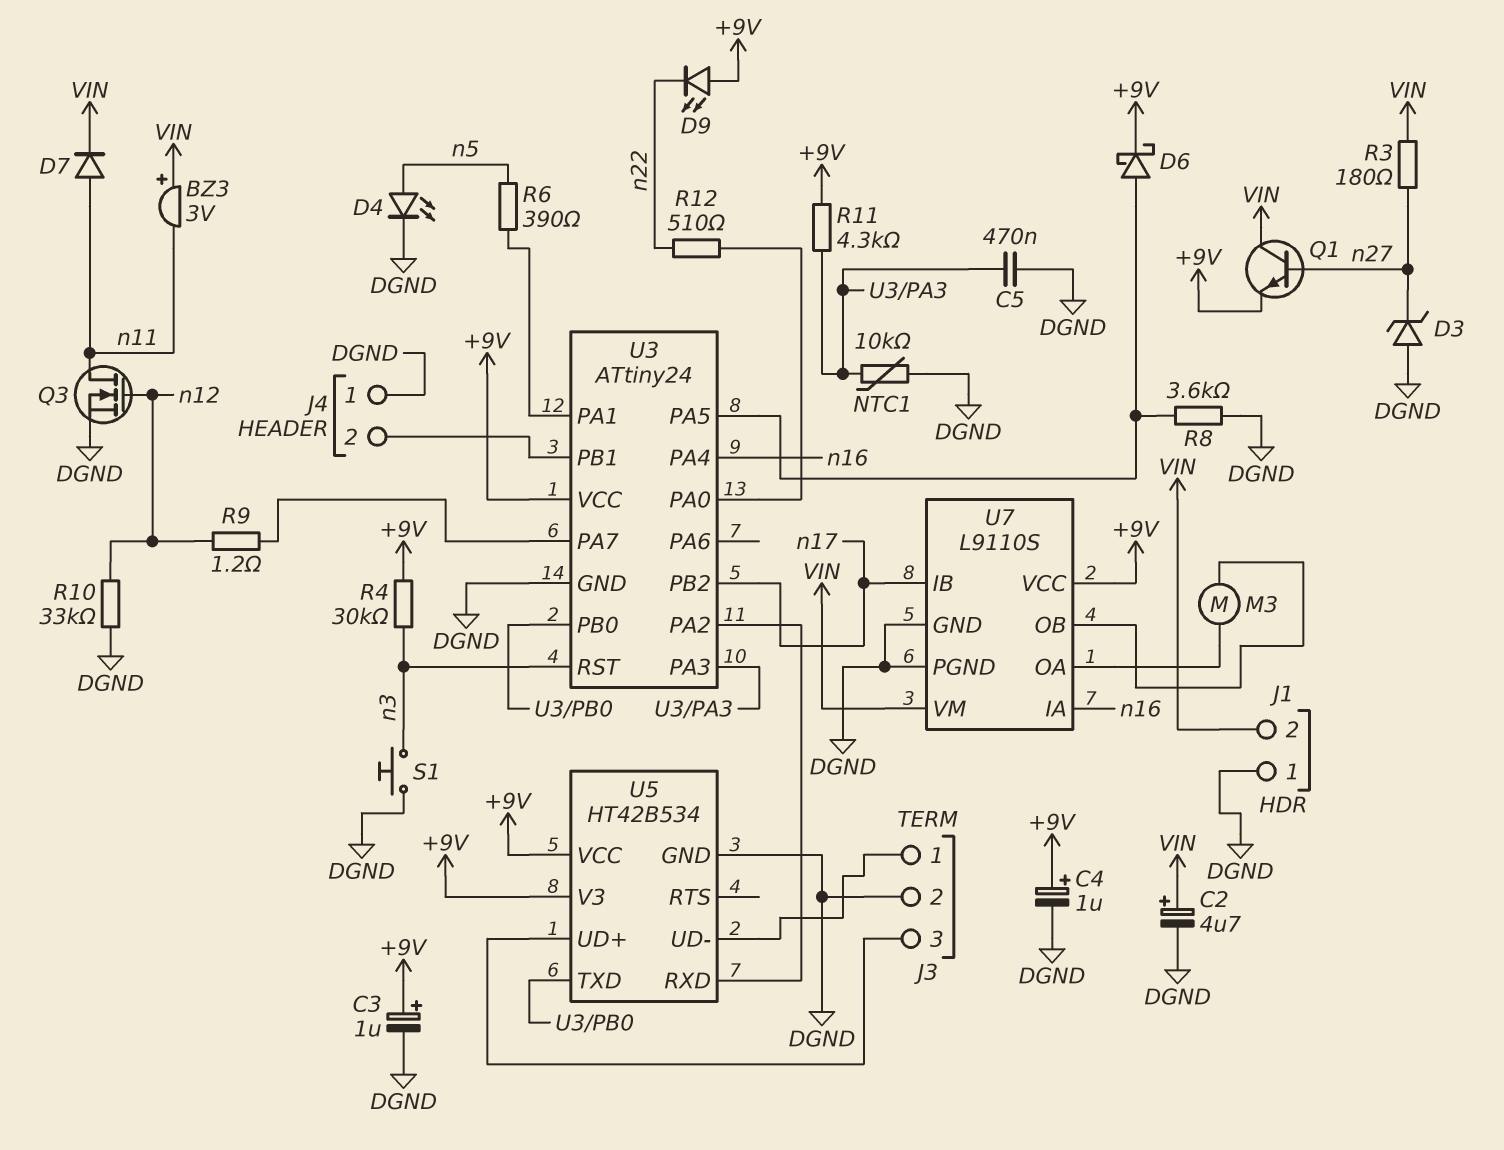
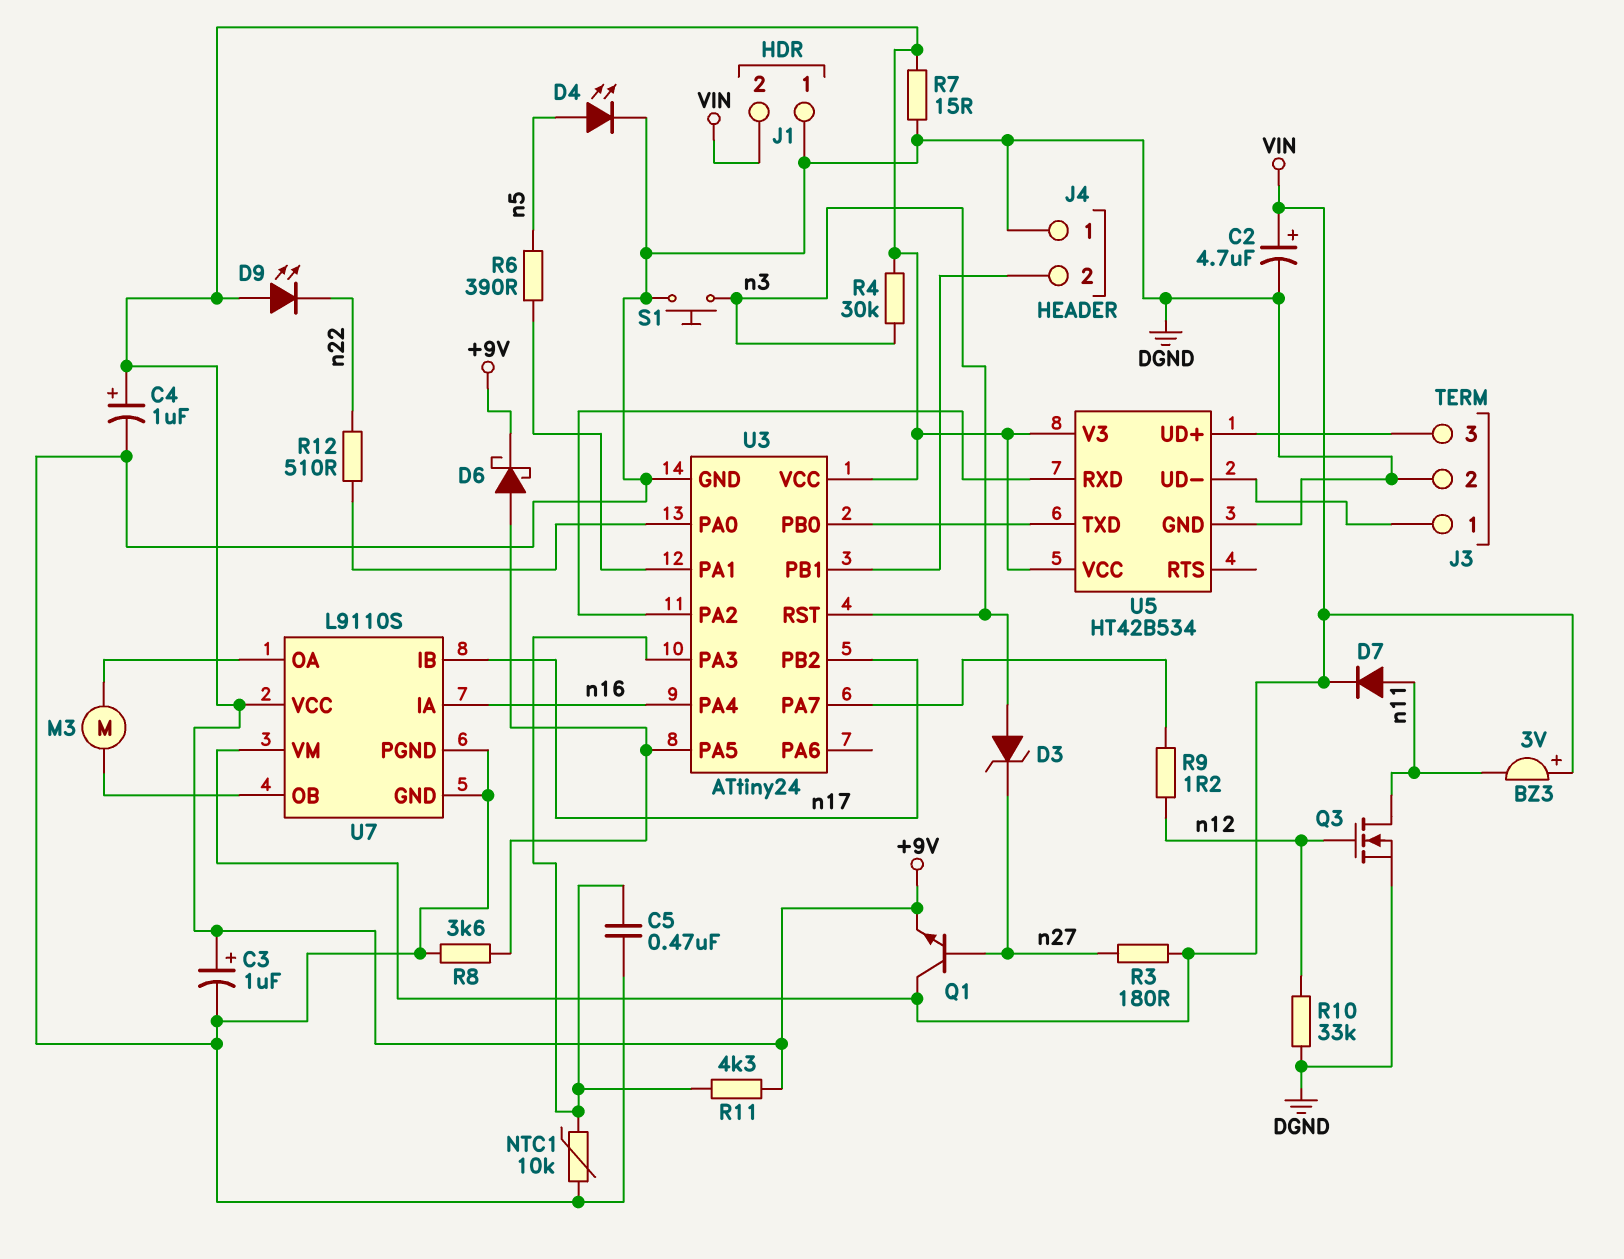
D3: zener (A DGND, K n27) -> zener (A n3, K n27)
R7: none -> 15 (+9V, DGND)

